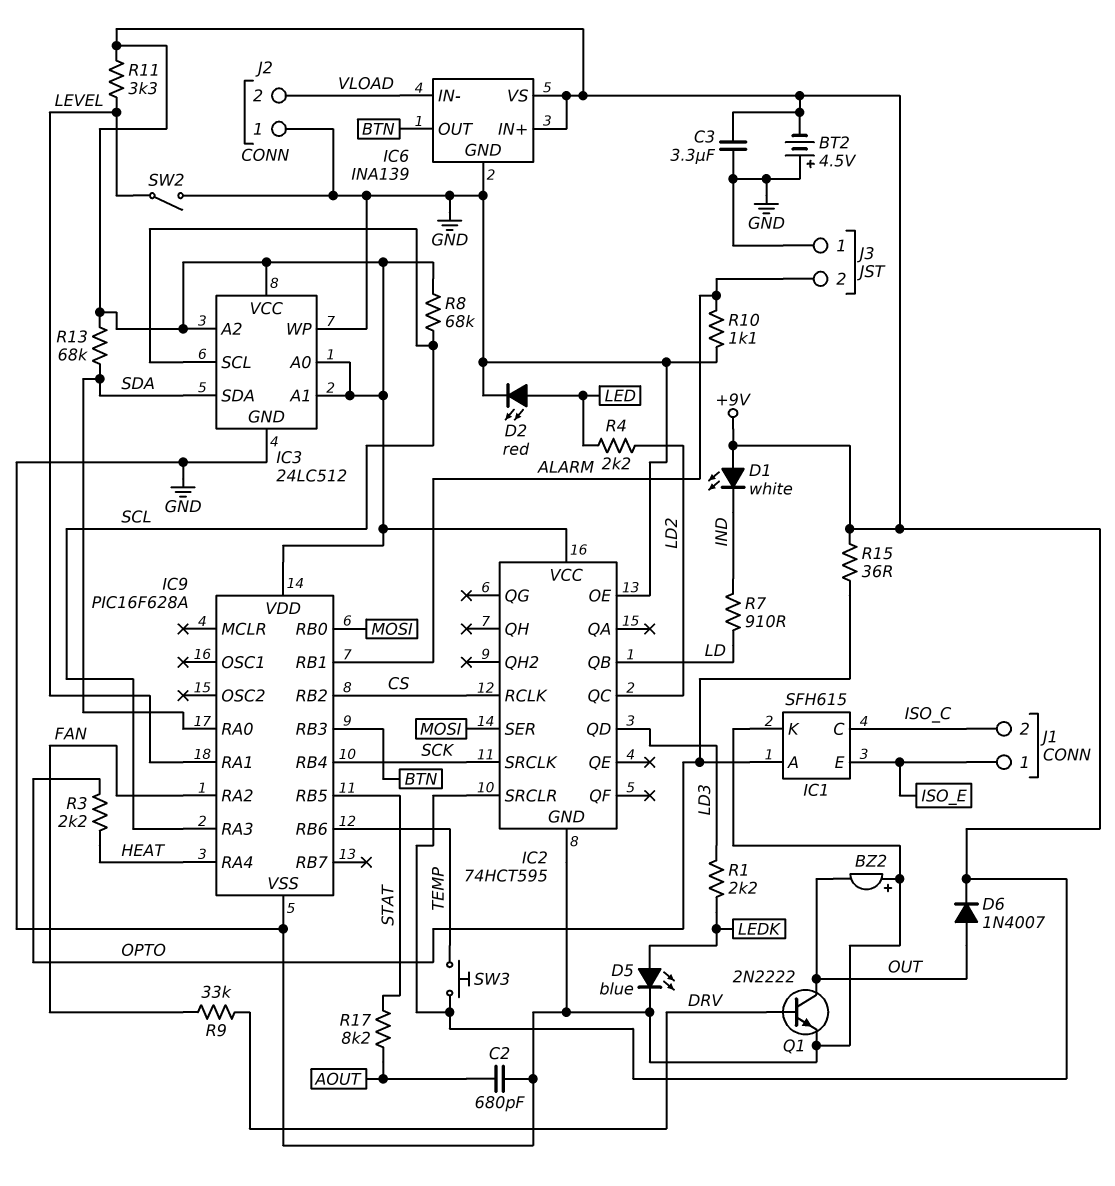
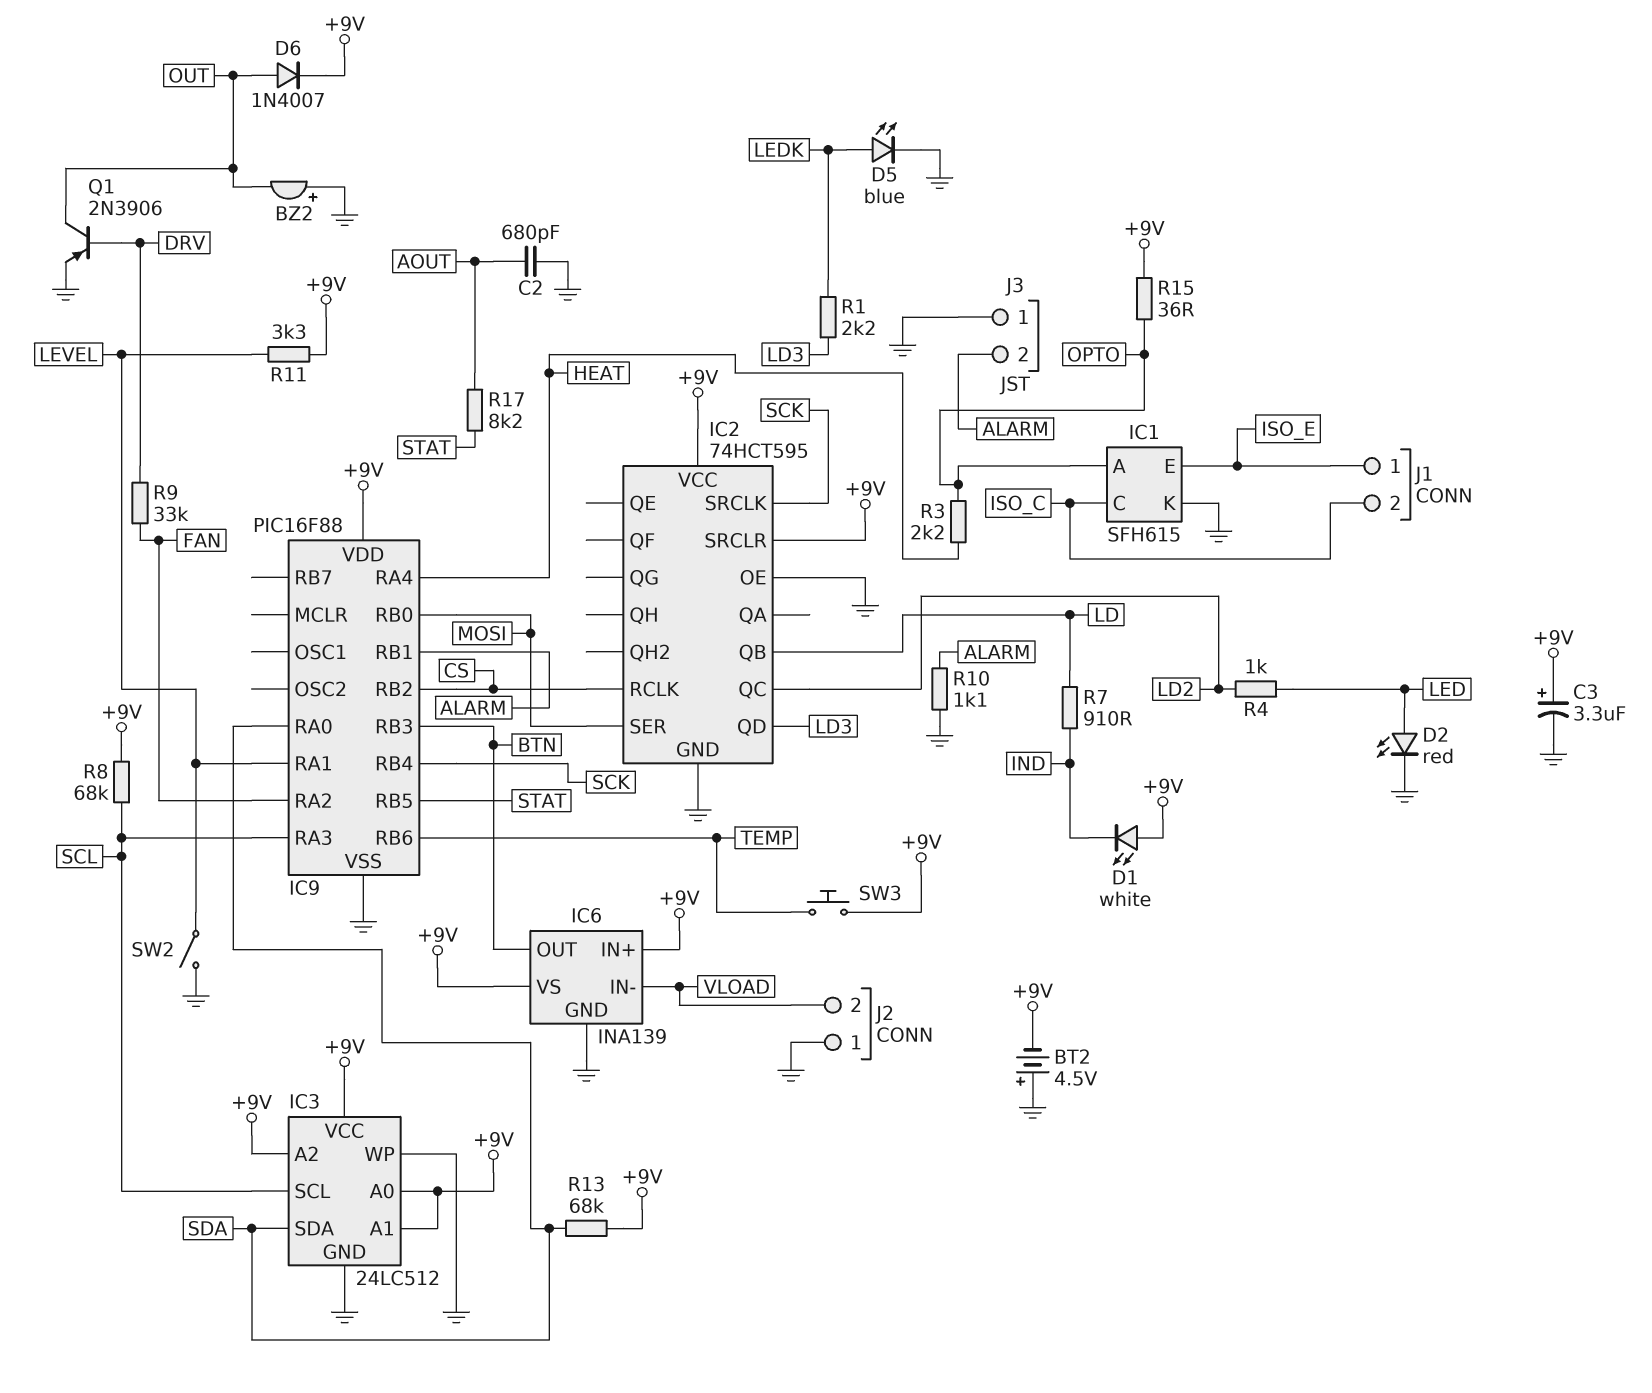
C3: 3.3uF (+9V, GND) -> 3.3uF (plus +9V, minus GND)
IC9: PIC16F628A -> PIC16F88
Q1: NPN 2N2222 (B DRV, C OUT, E GND) -> PNP 2N3906 (B DRV, C OUT, E GND)
R4: 2.2k (LD2, LED) -> 1k (LD2, LED)

